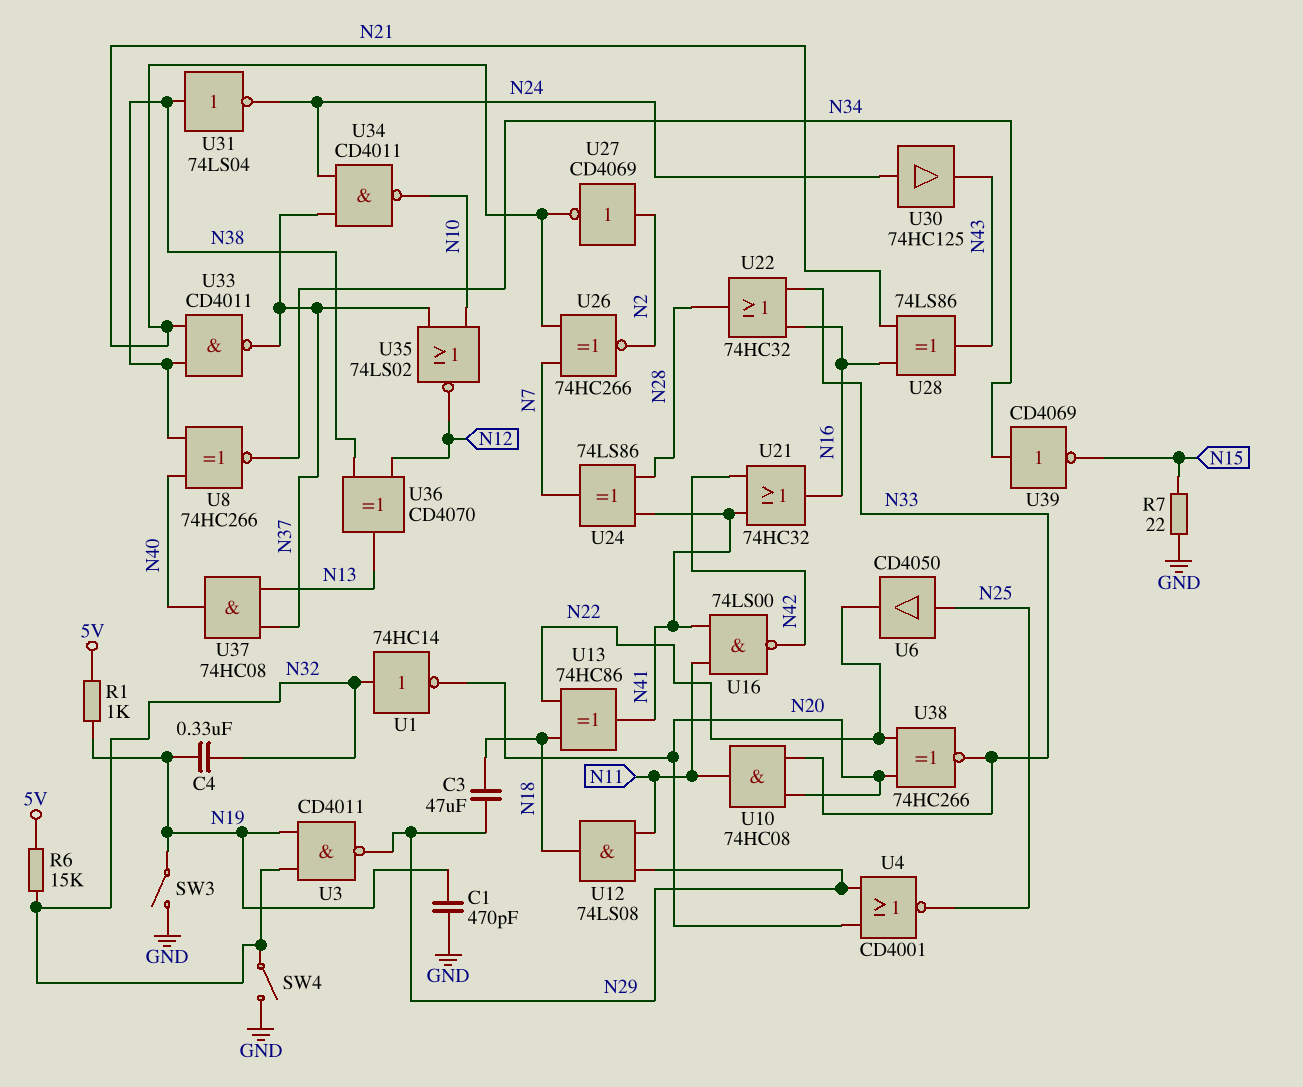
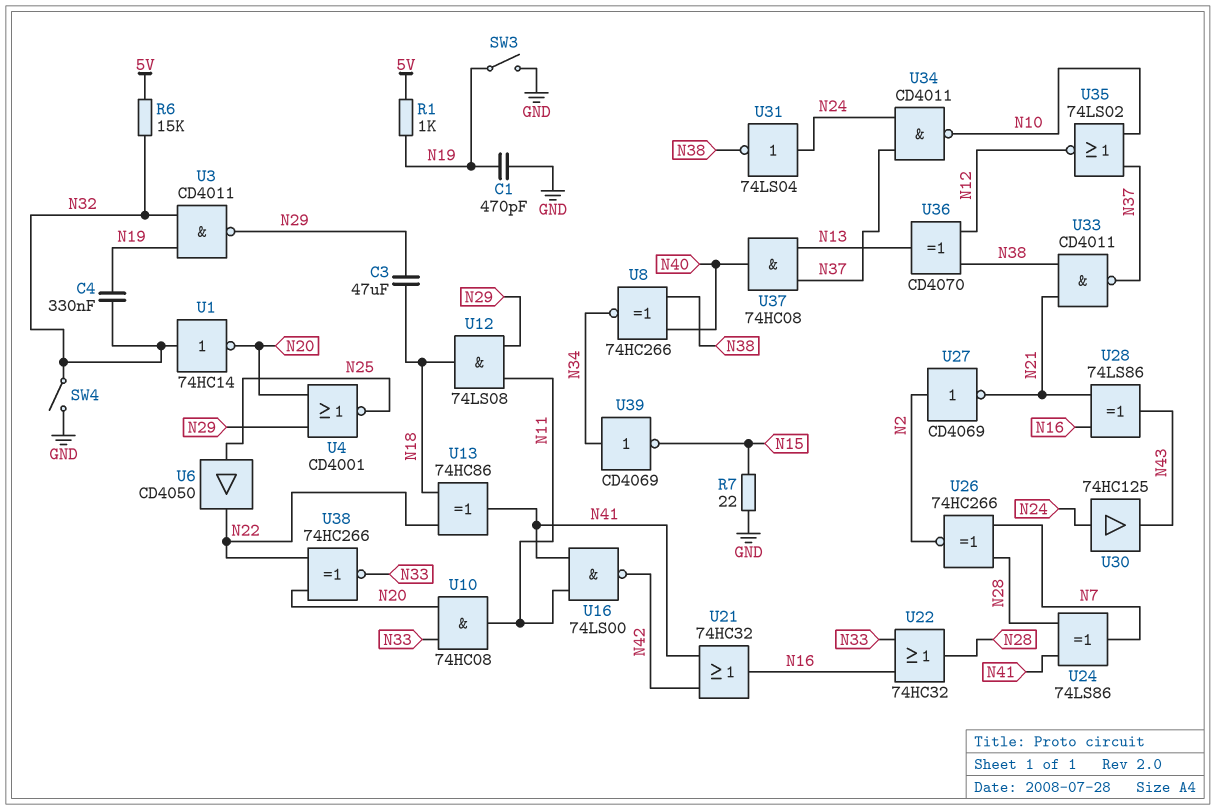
U26: XNOR 74HC266 (in N7, in N21, out N2) -> XNOR 74HC266 (in N7, in N28, out N2)
U31: NOT 74LS04 (in N38, out N24) -> NOT 74LS04 (in N24, out N38)

